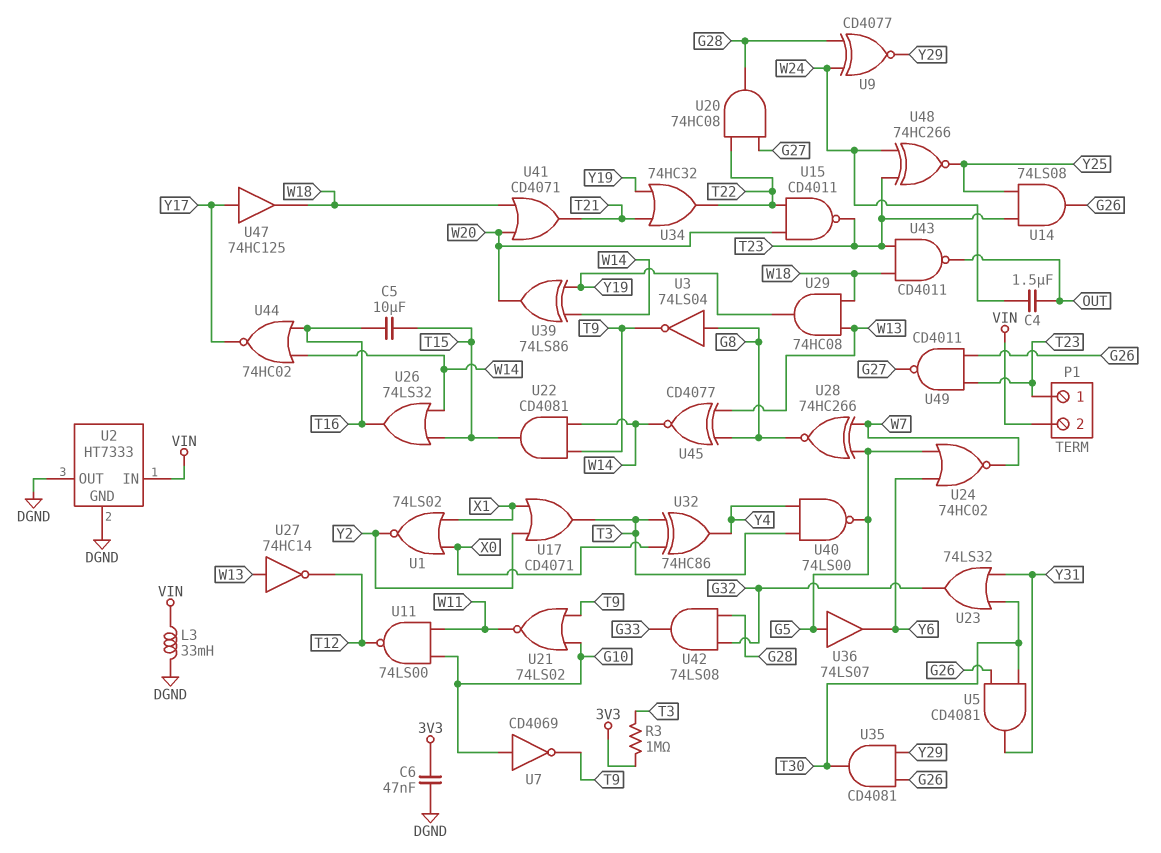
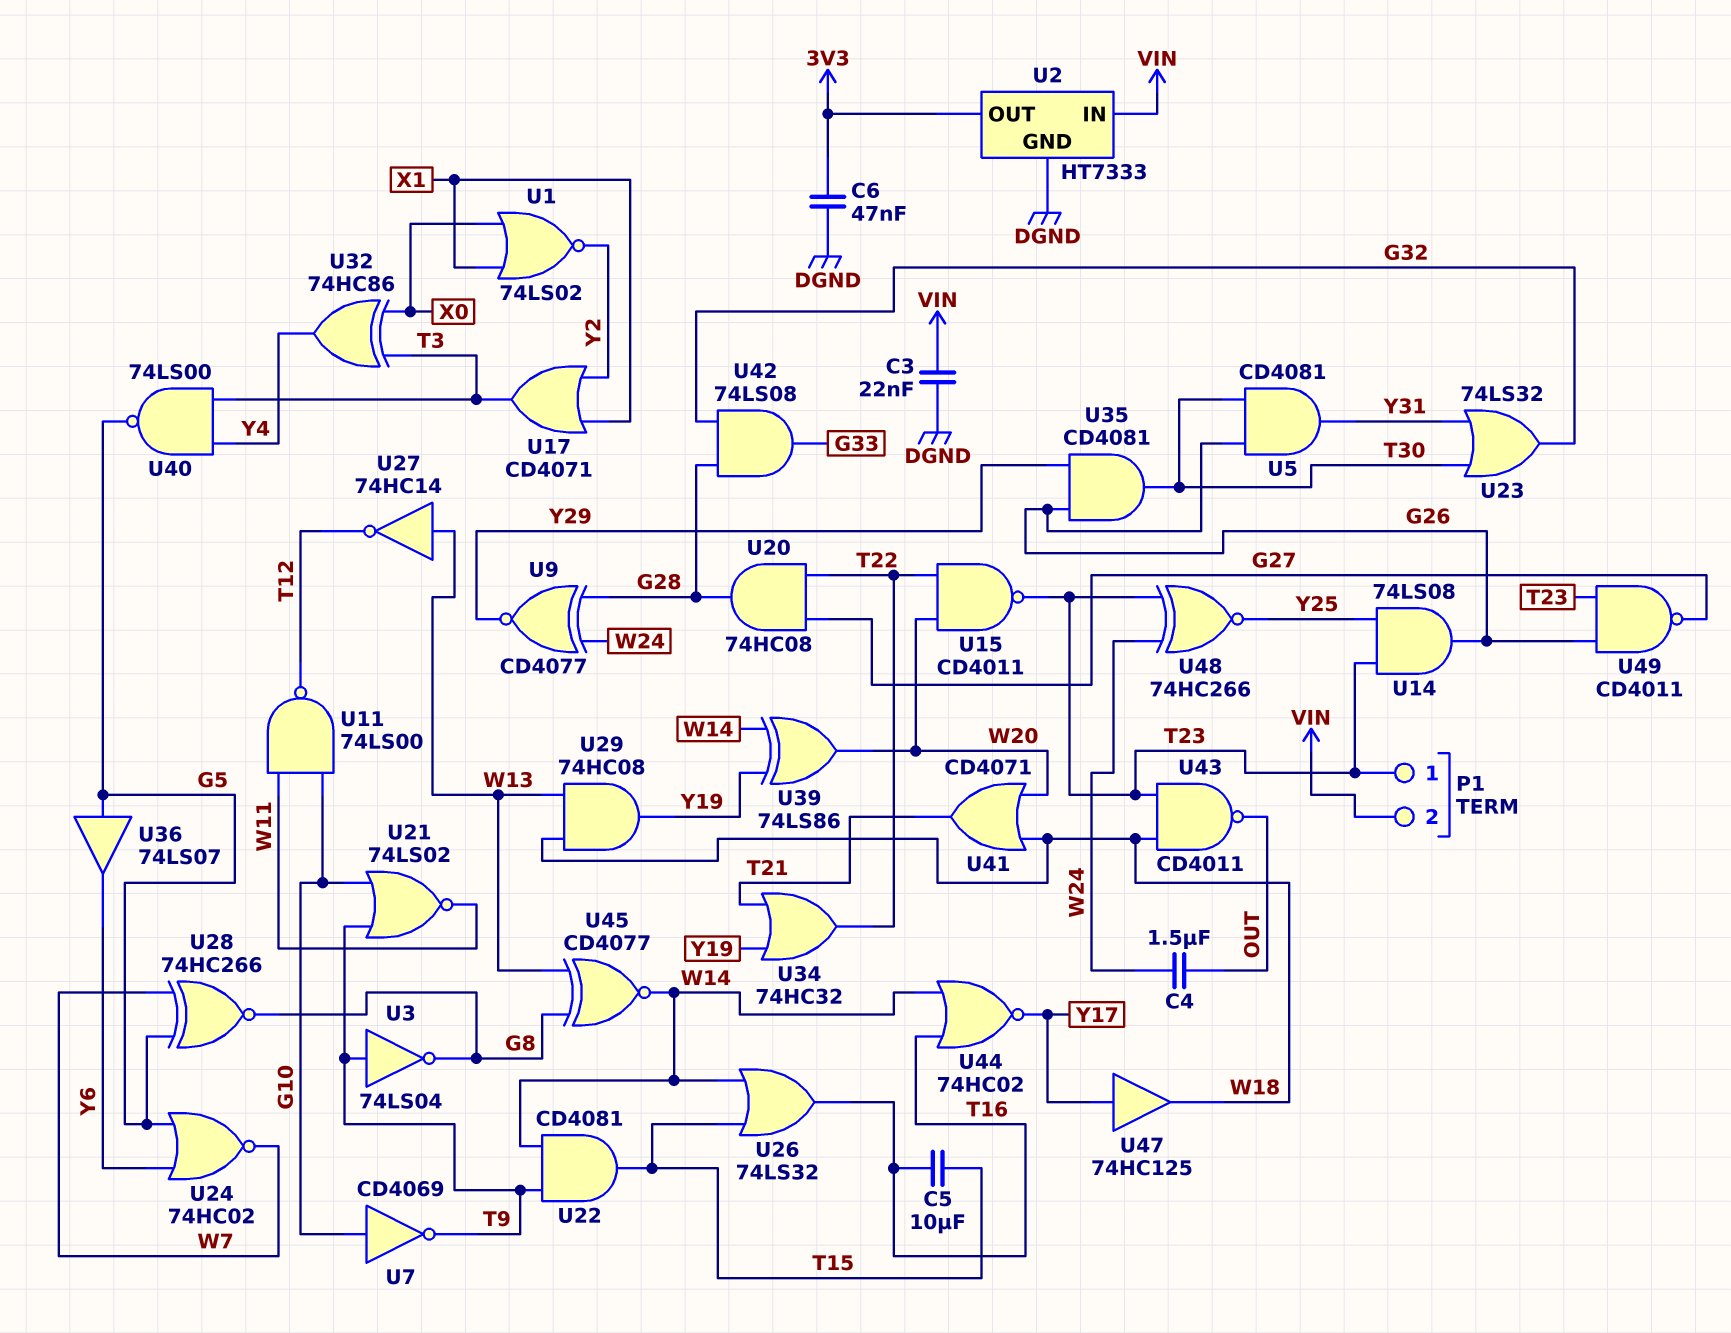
C3: none -> 22nF (DGND, VIN)
L3: 33mH (DGND, VIN) -> none
R3: 1M (3V3, T3) -> none
U2 pin OUT: DGND -> 3V3
U3: NOT 74LS04 (in G8, out T9) -> NOT 74LS04 (in T9, out G8)

